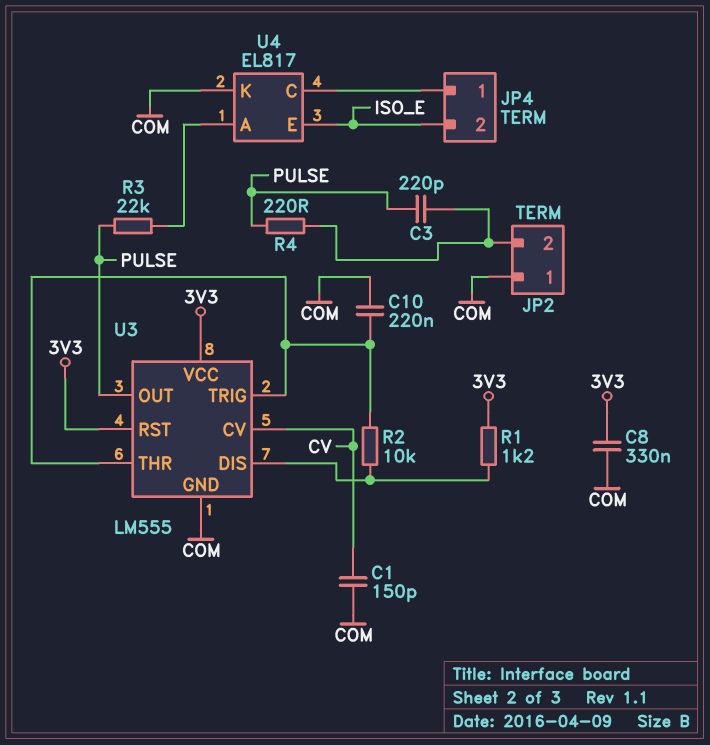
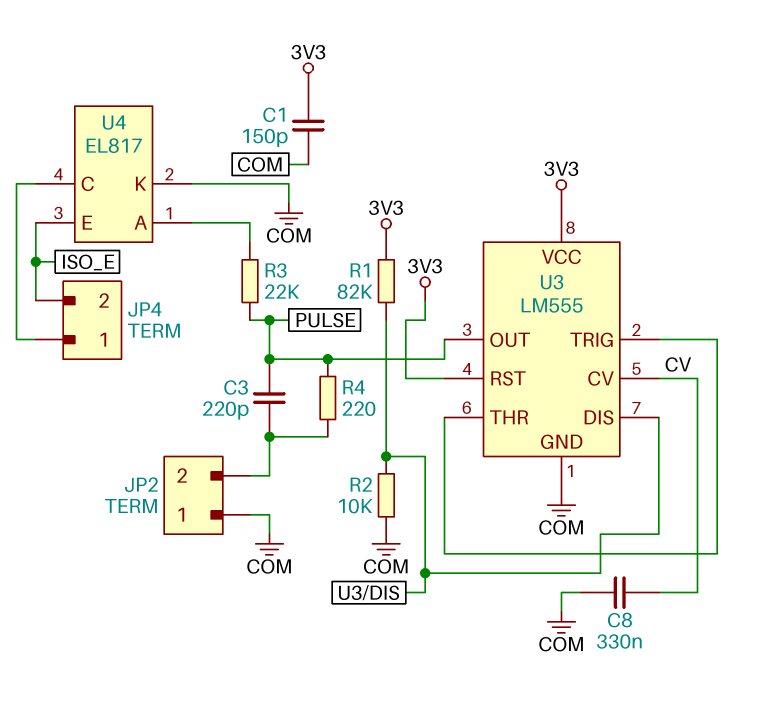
C1: 150pF (COM, CV) -> 150pF (3V3, COM)
C8: 330nF (3V3, COM) -> 330nF (COM, CV)
C10: 220nF (COM, U3/THR) -> none
R1: 1.2k (3V3, U3/DIS) -> 82k (3V3, U3/DIS)
R2: 10k (U3/DIS, U3/THR) -> 10k (COM, U3/DIS)

